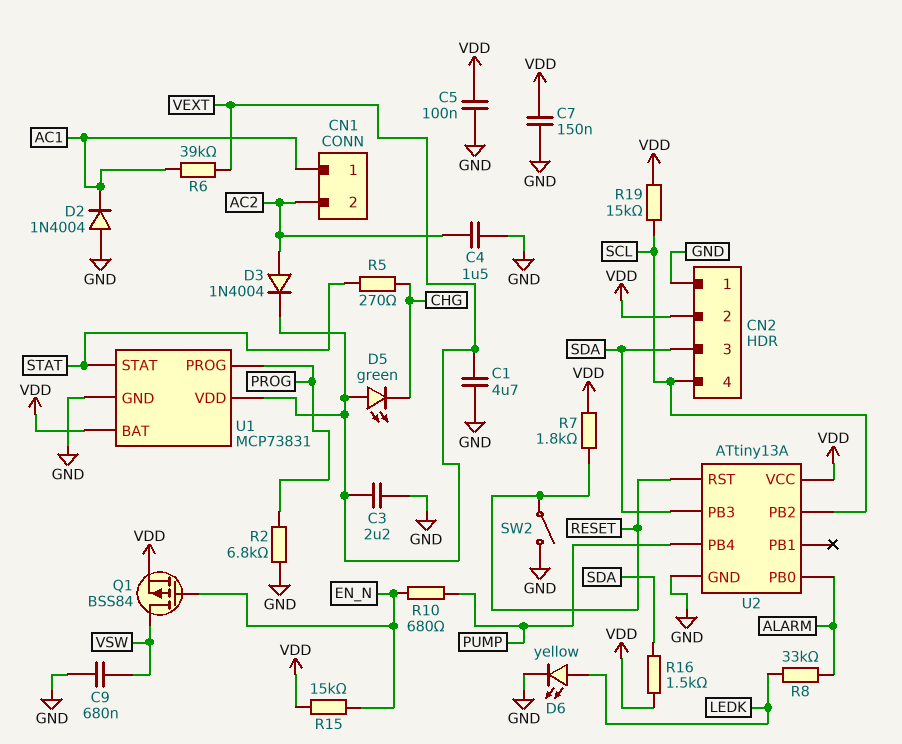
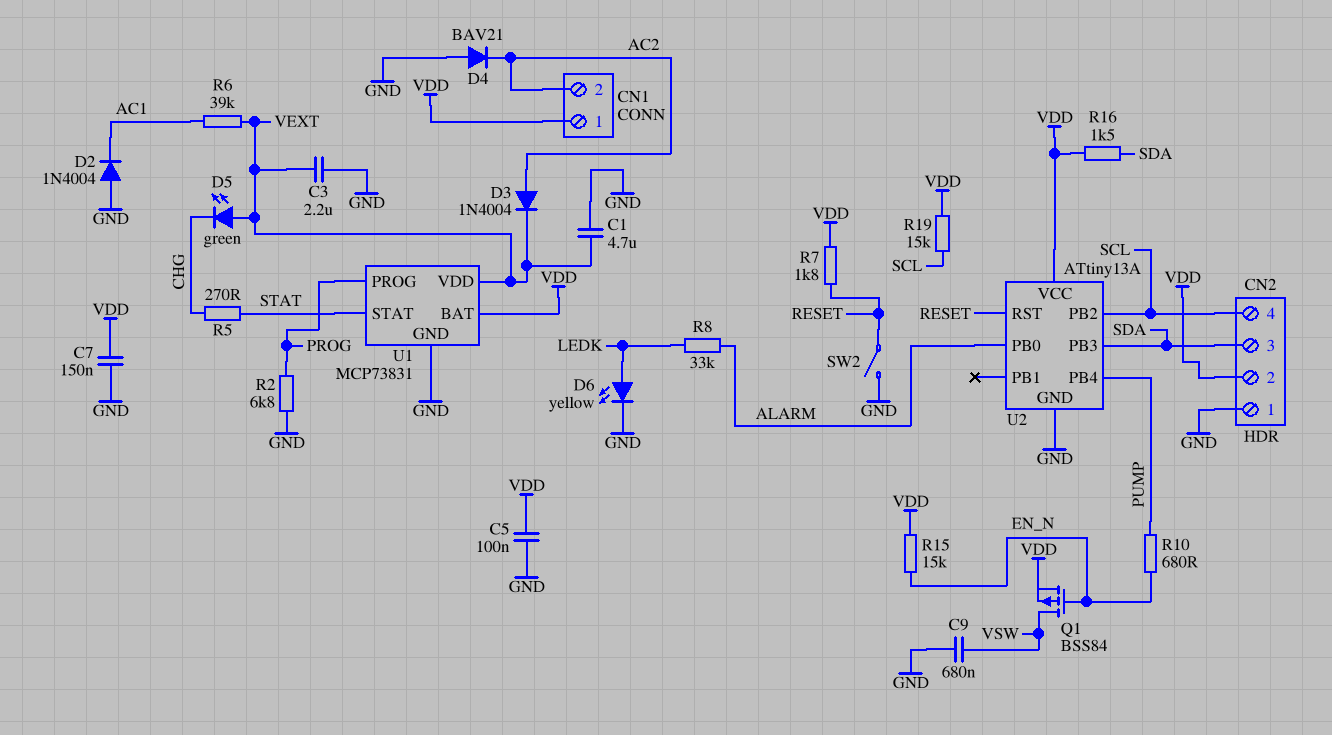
C4: 1.5uF (AC2, GND) -> none
CN1 pin 1: AC1 -> VDD
D4: none -> diode BAV21 (A GND, K AC2)

